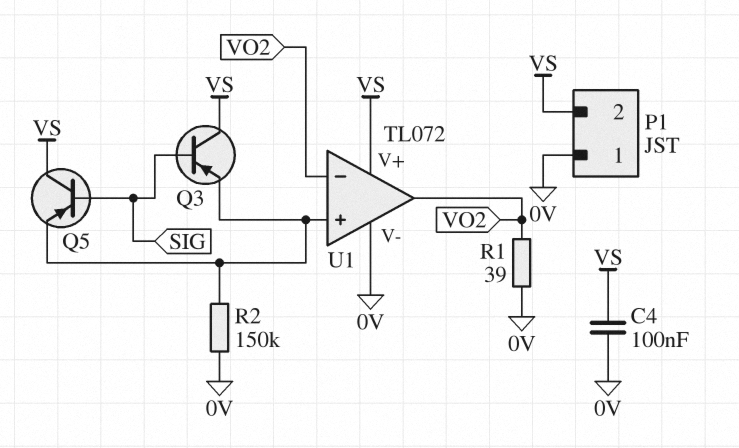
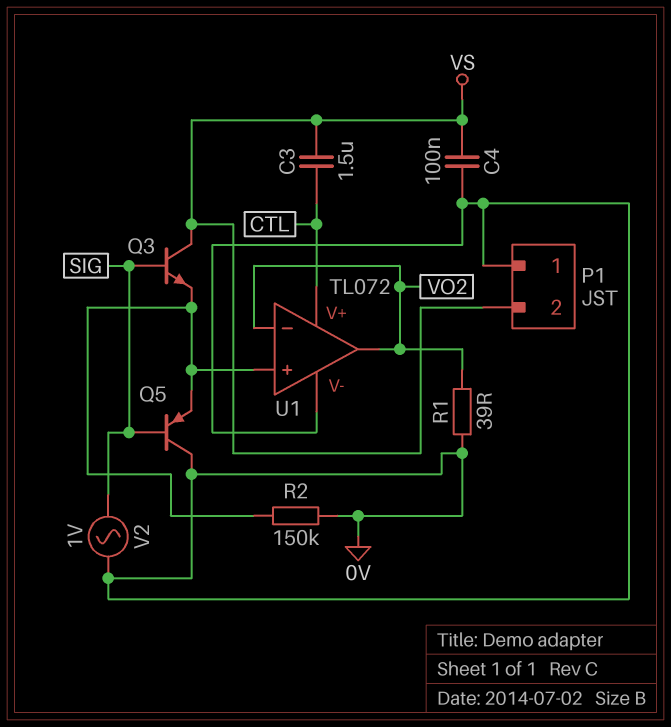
C3: none -> 1.5uF (CTL, VS)
Q3: PNP (B SIG, C VS, E U1/in+) -> NPN (B SIG, C VS, E U1/in+)
Q5: PNP (B SIG, C VS, E U1/in+) -> PNP (B SIG, C 0V, E U1/in+)
U1 pin V+: VS -> CTL
V2: none -> AC 1V (0V, SIG)

